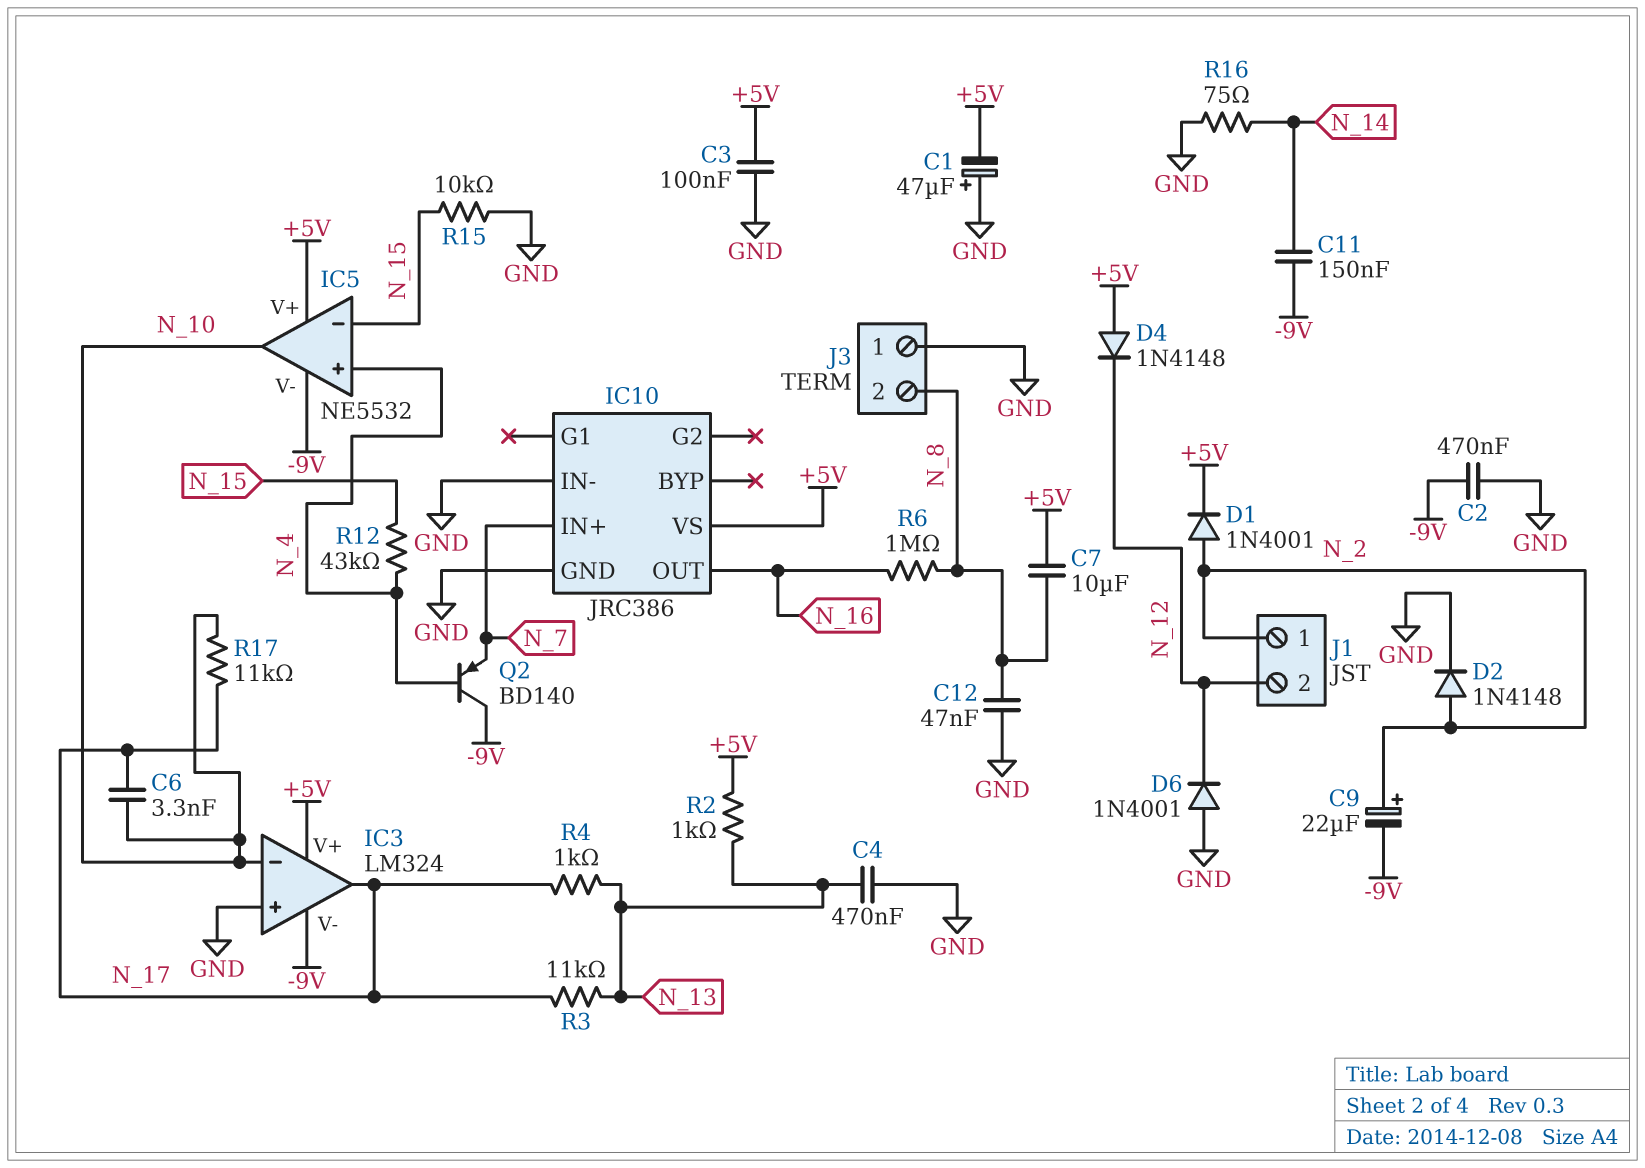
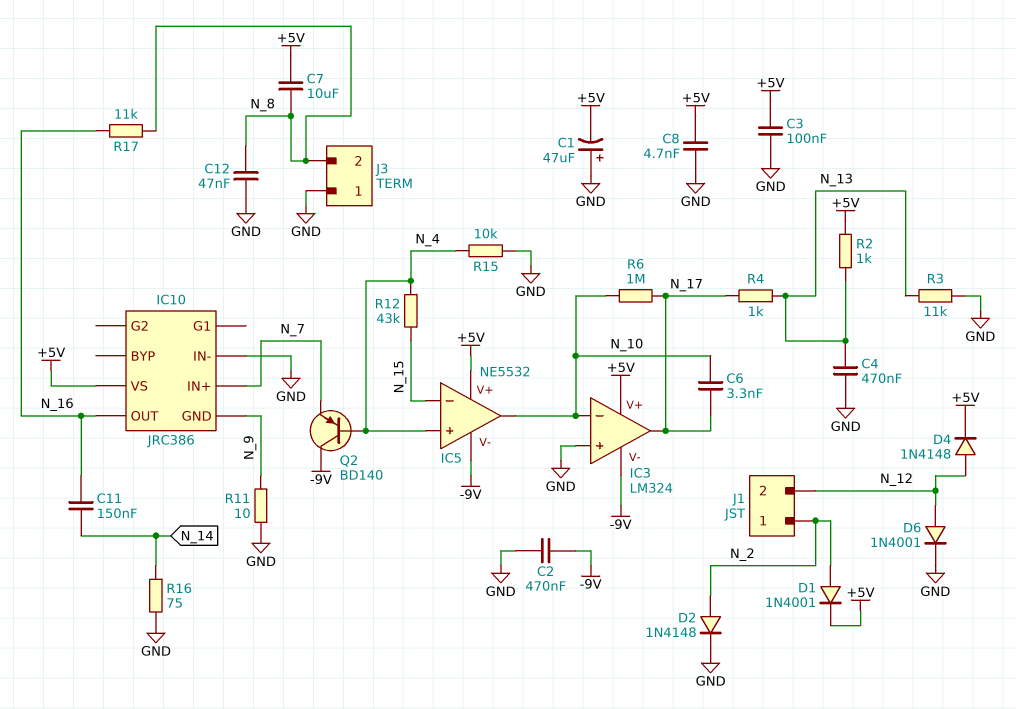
C8: none -> 4.7nF (+5V, GND)
C9: 22uF (plus N_2, minus -9V) -> none
C11: 150nF (-9V, N_14) -> 150nF (N_14, N_16)
D4: diode 1N4148 (A +5V, K N_12) -> diode 1N4148 (A N_12, K +5V)
D6: diode 1N4001 (A GND, K N_12) -> diode 1N4001 (A N_12, K GND)
IC10 pin GND: GND -> N_9
R3: 11k (N_13, N_17) -> 11k (GND, N_13)
R6: 1M (N_8, N_16) -> 1M (N_10, N_17)
R11: none -> 10 (GND, N_9)
R15: 10k (GND, N_15) -> 10k (GND, N_4)
R17: 11k (N_10, N_17) -> 11k (N_8, N_16)

